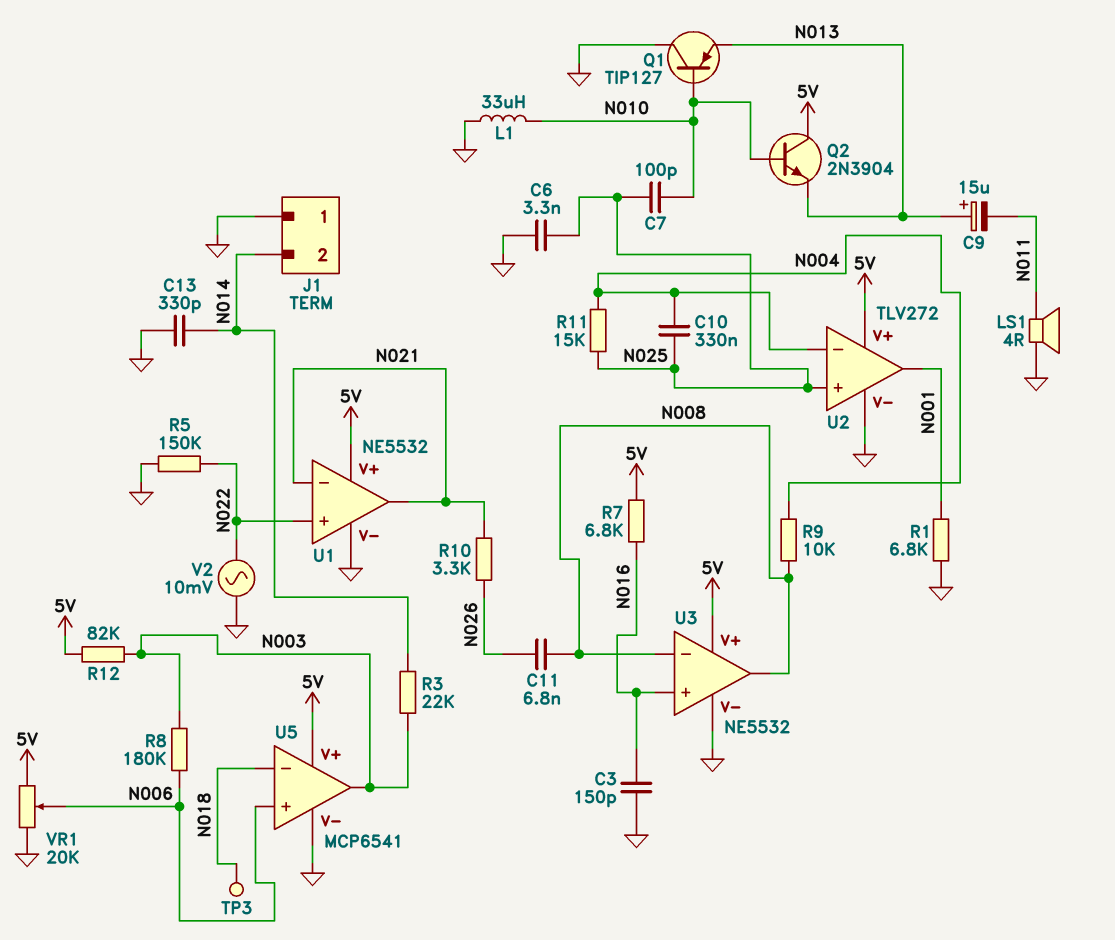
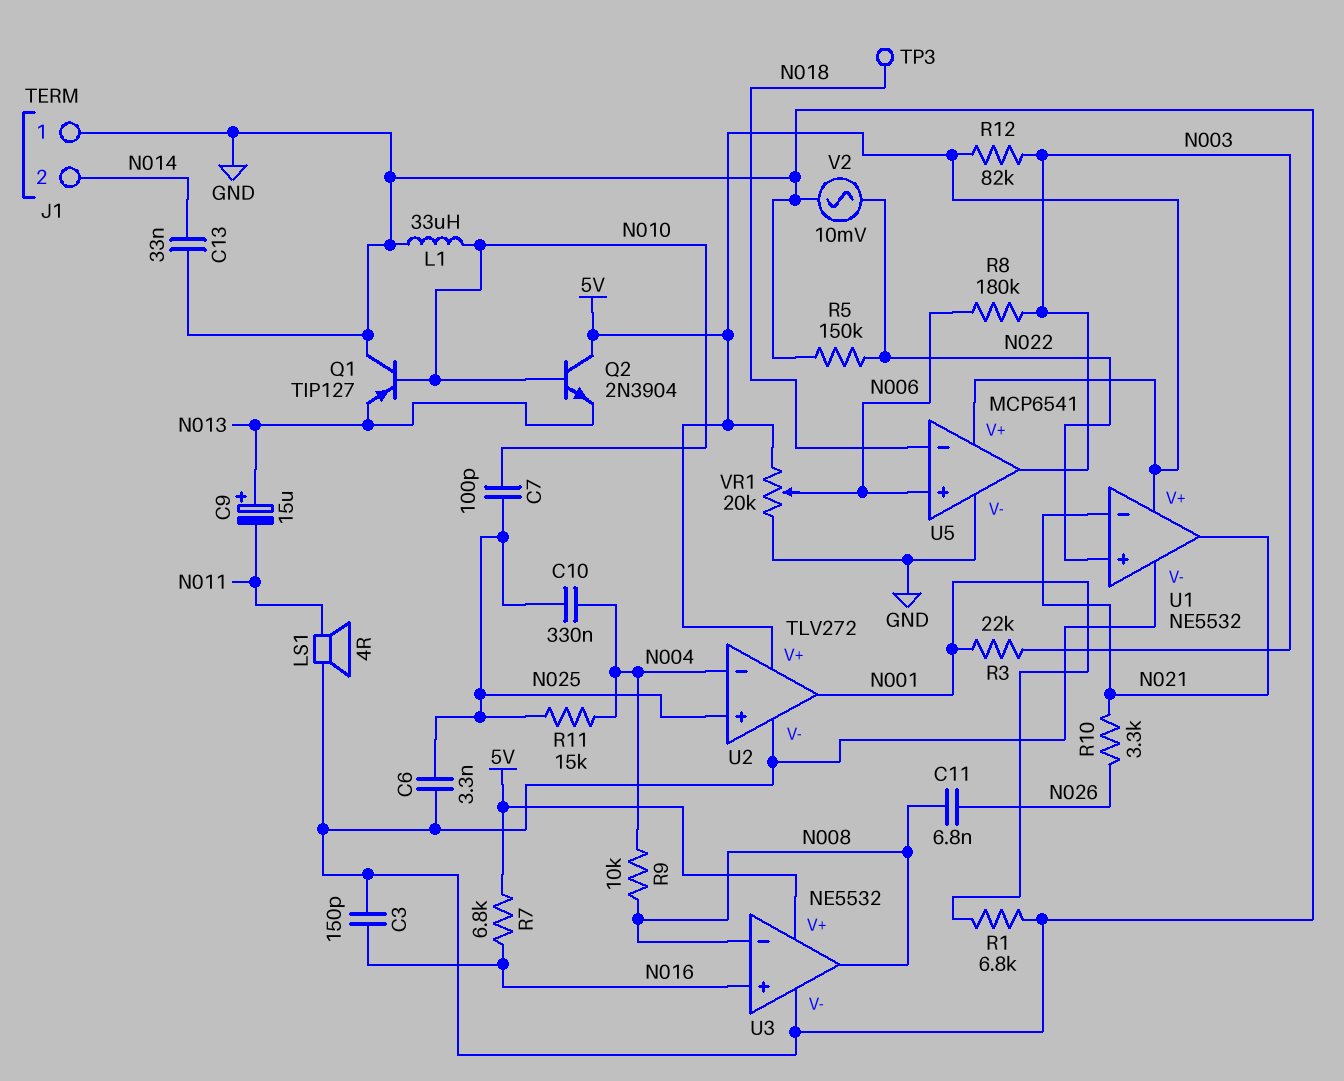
C13: 330pF (GND, N014) -> 33nF (GND, N014)
R3: 22k (N003, N014) -> 22k (N001, N003)

